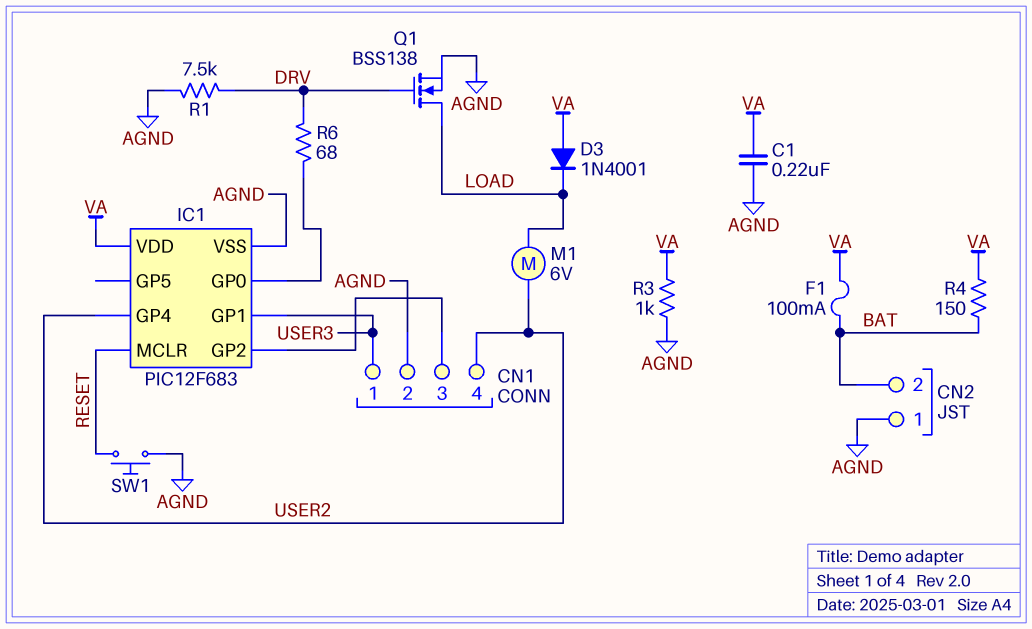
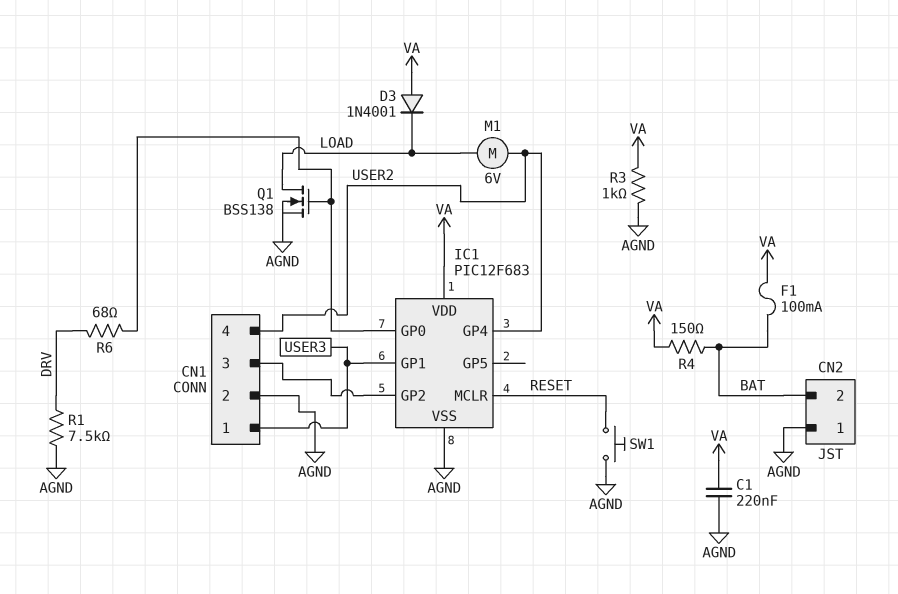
Q1: NMOS BSS138 (G DRV, D LOAD, S AGND) -> NMOS BSS138 (G IC1/GP0, D LOAD, S AGND)

